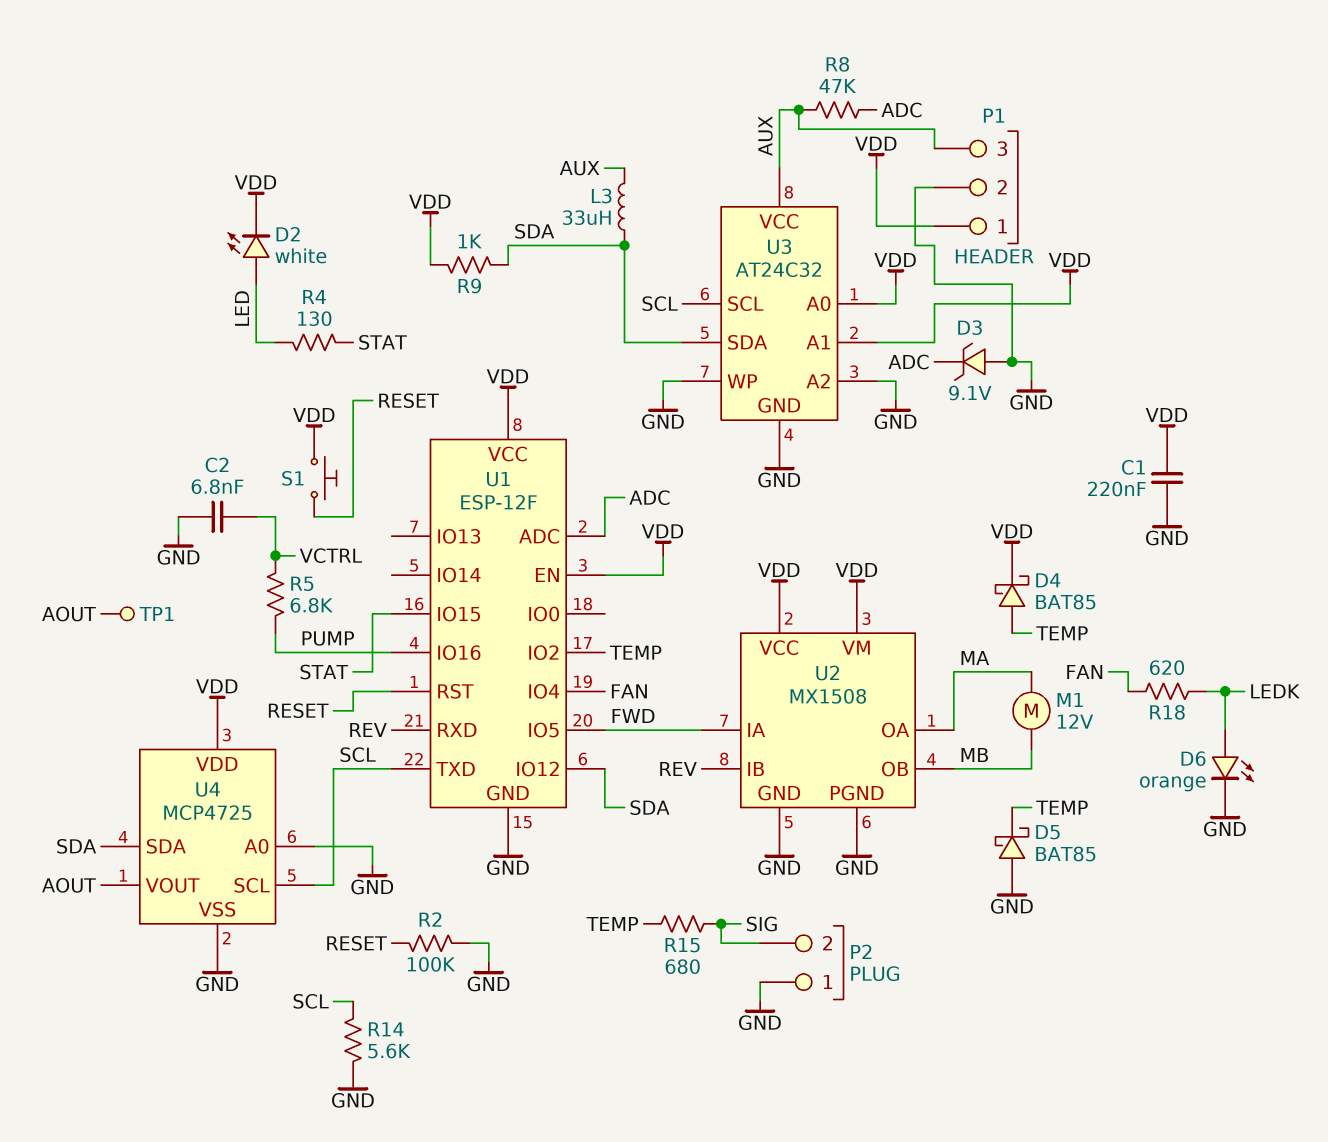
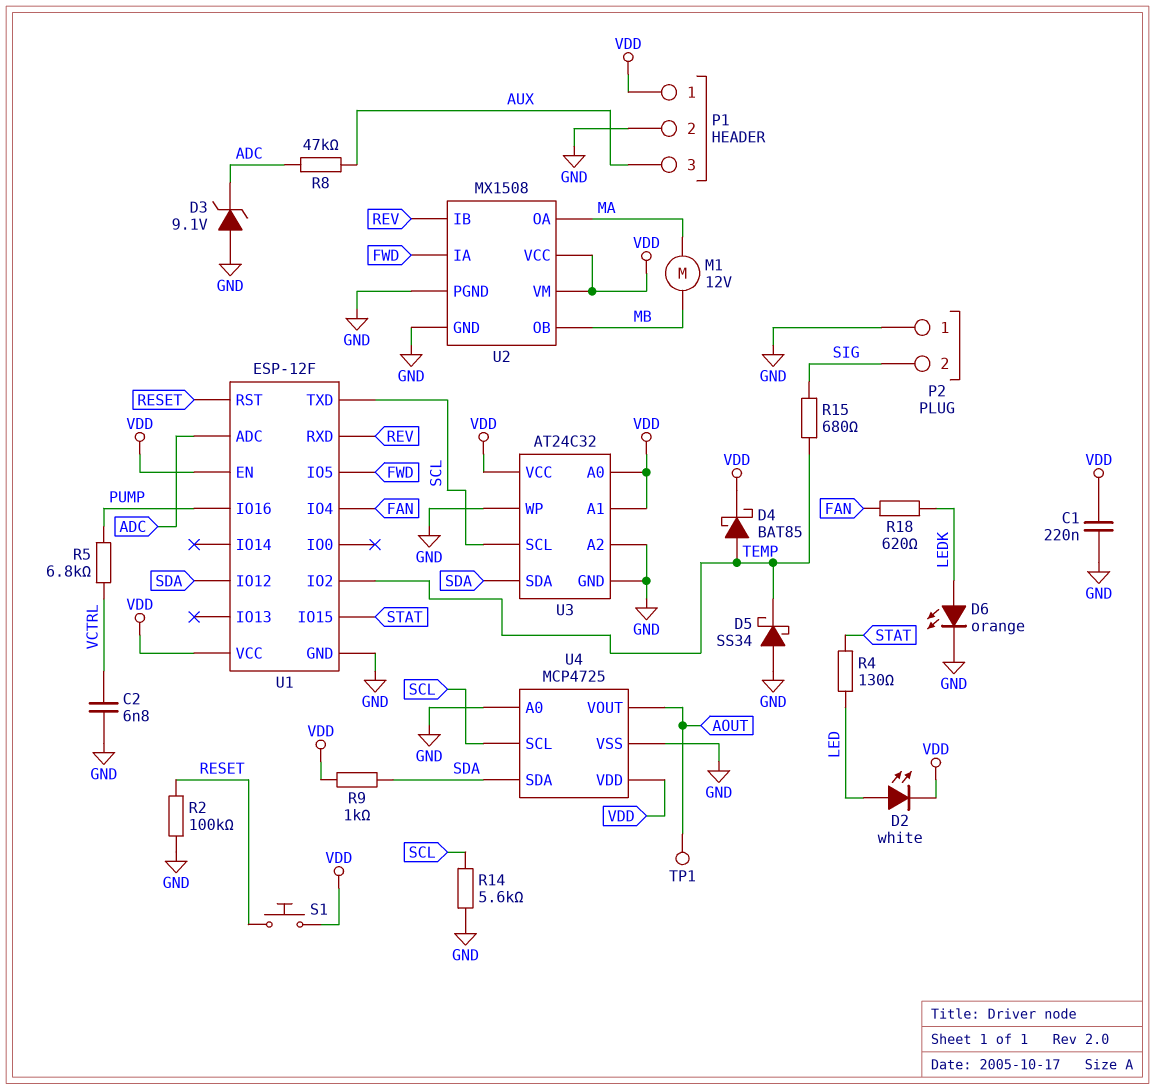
D5: schottky BAT85 (A GND, K TEMP) -> schottky SS34 (A GND, K TEMP)
L3: 33uH (AUX, SDA) -> none
U3 pin VCC: AUX -> VDD

